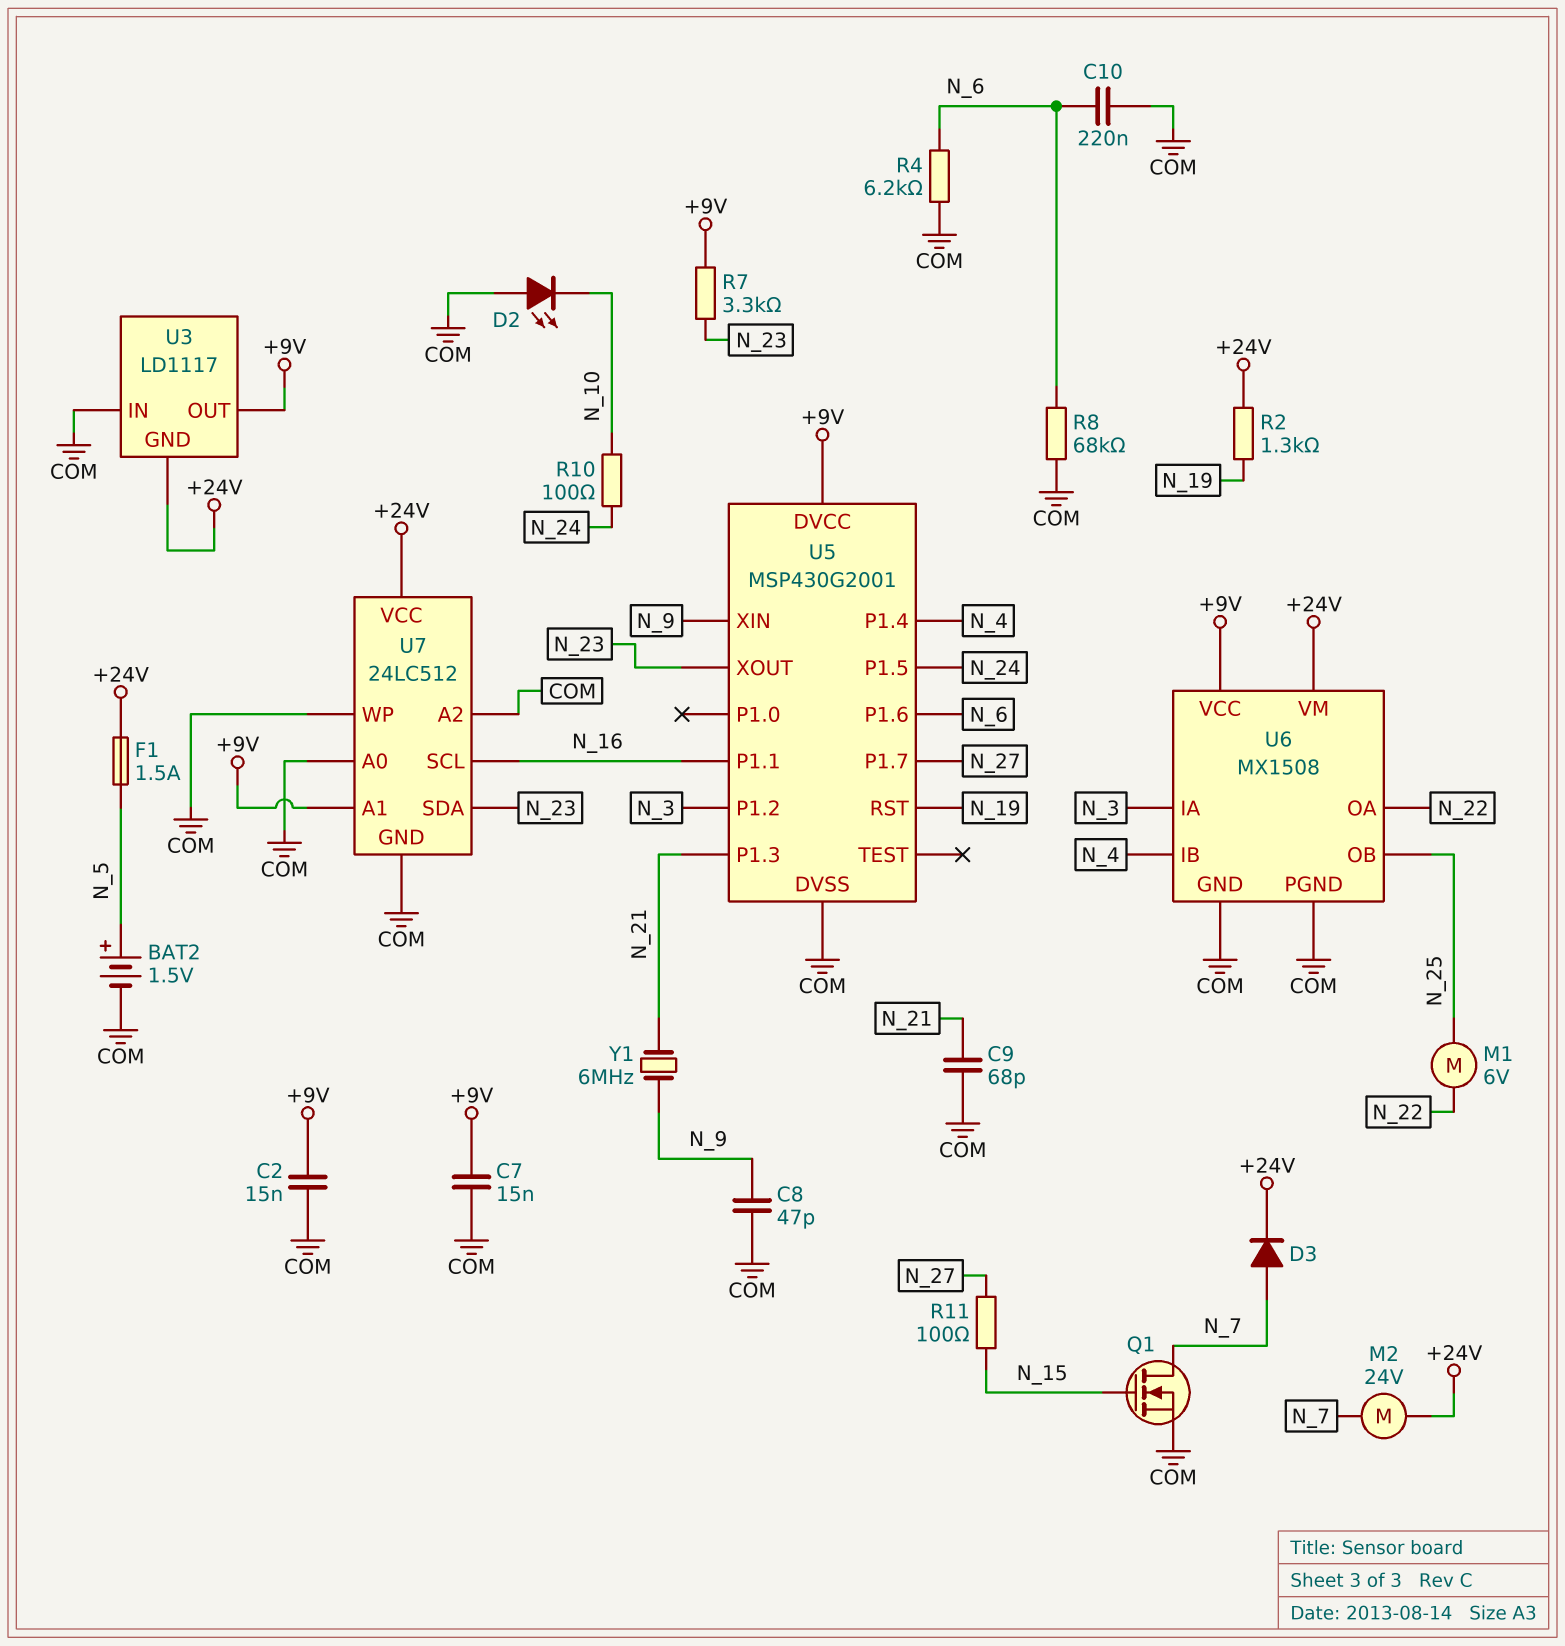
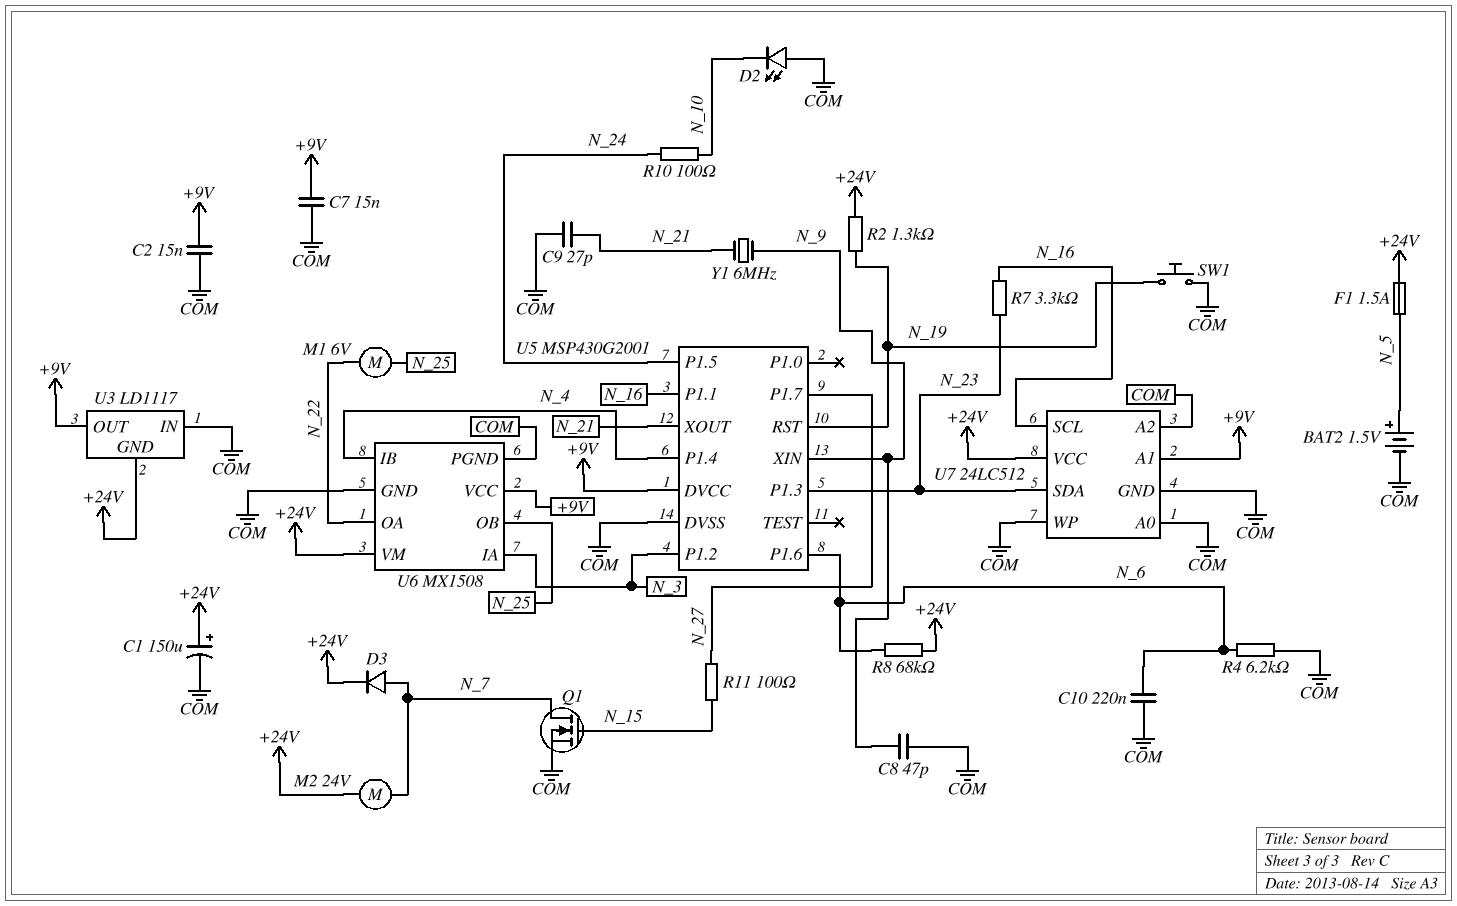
C1: none -> 150uF (plus +24V, minus COM)
C9: 68pF (COM, N_21) -> 27pF (COM, N_21)
R7: 3.3k (+9V, N_23) -> 3.3k (N_16, N_23)
R8: 68k (COM, N_6) -> 68k (+24V, N_6)
SW1: none -> button (COM, N_19)
U5 pin P1.3: N_21 -> N_23
U5 pin XOUT: N_23 -> N_21

